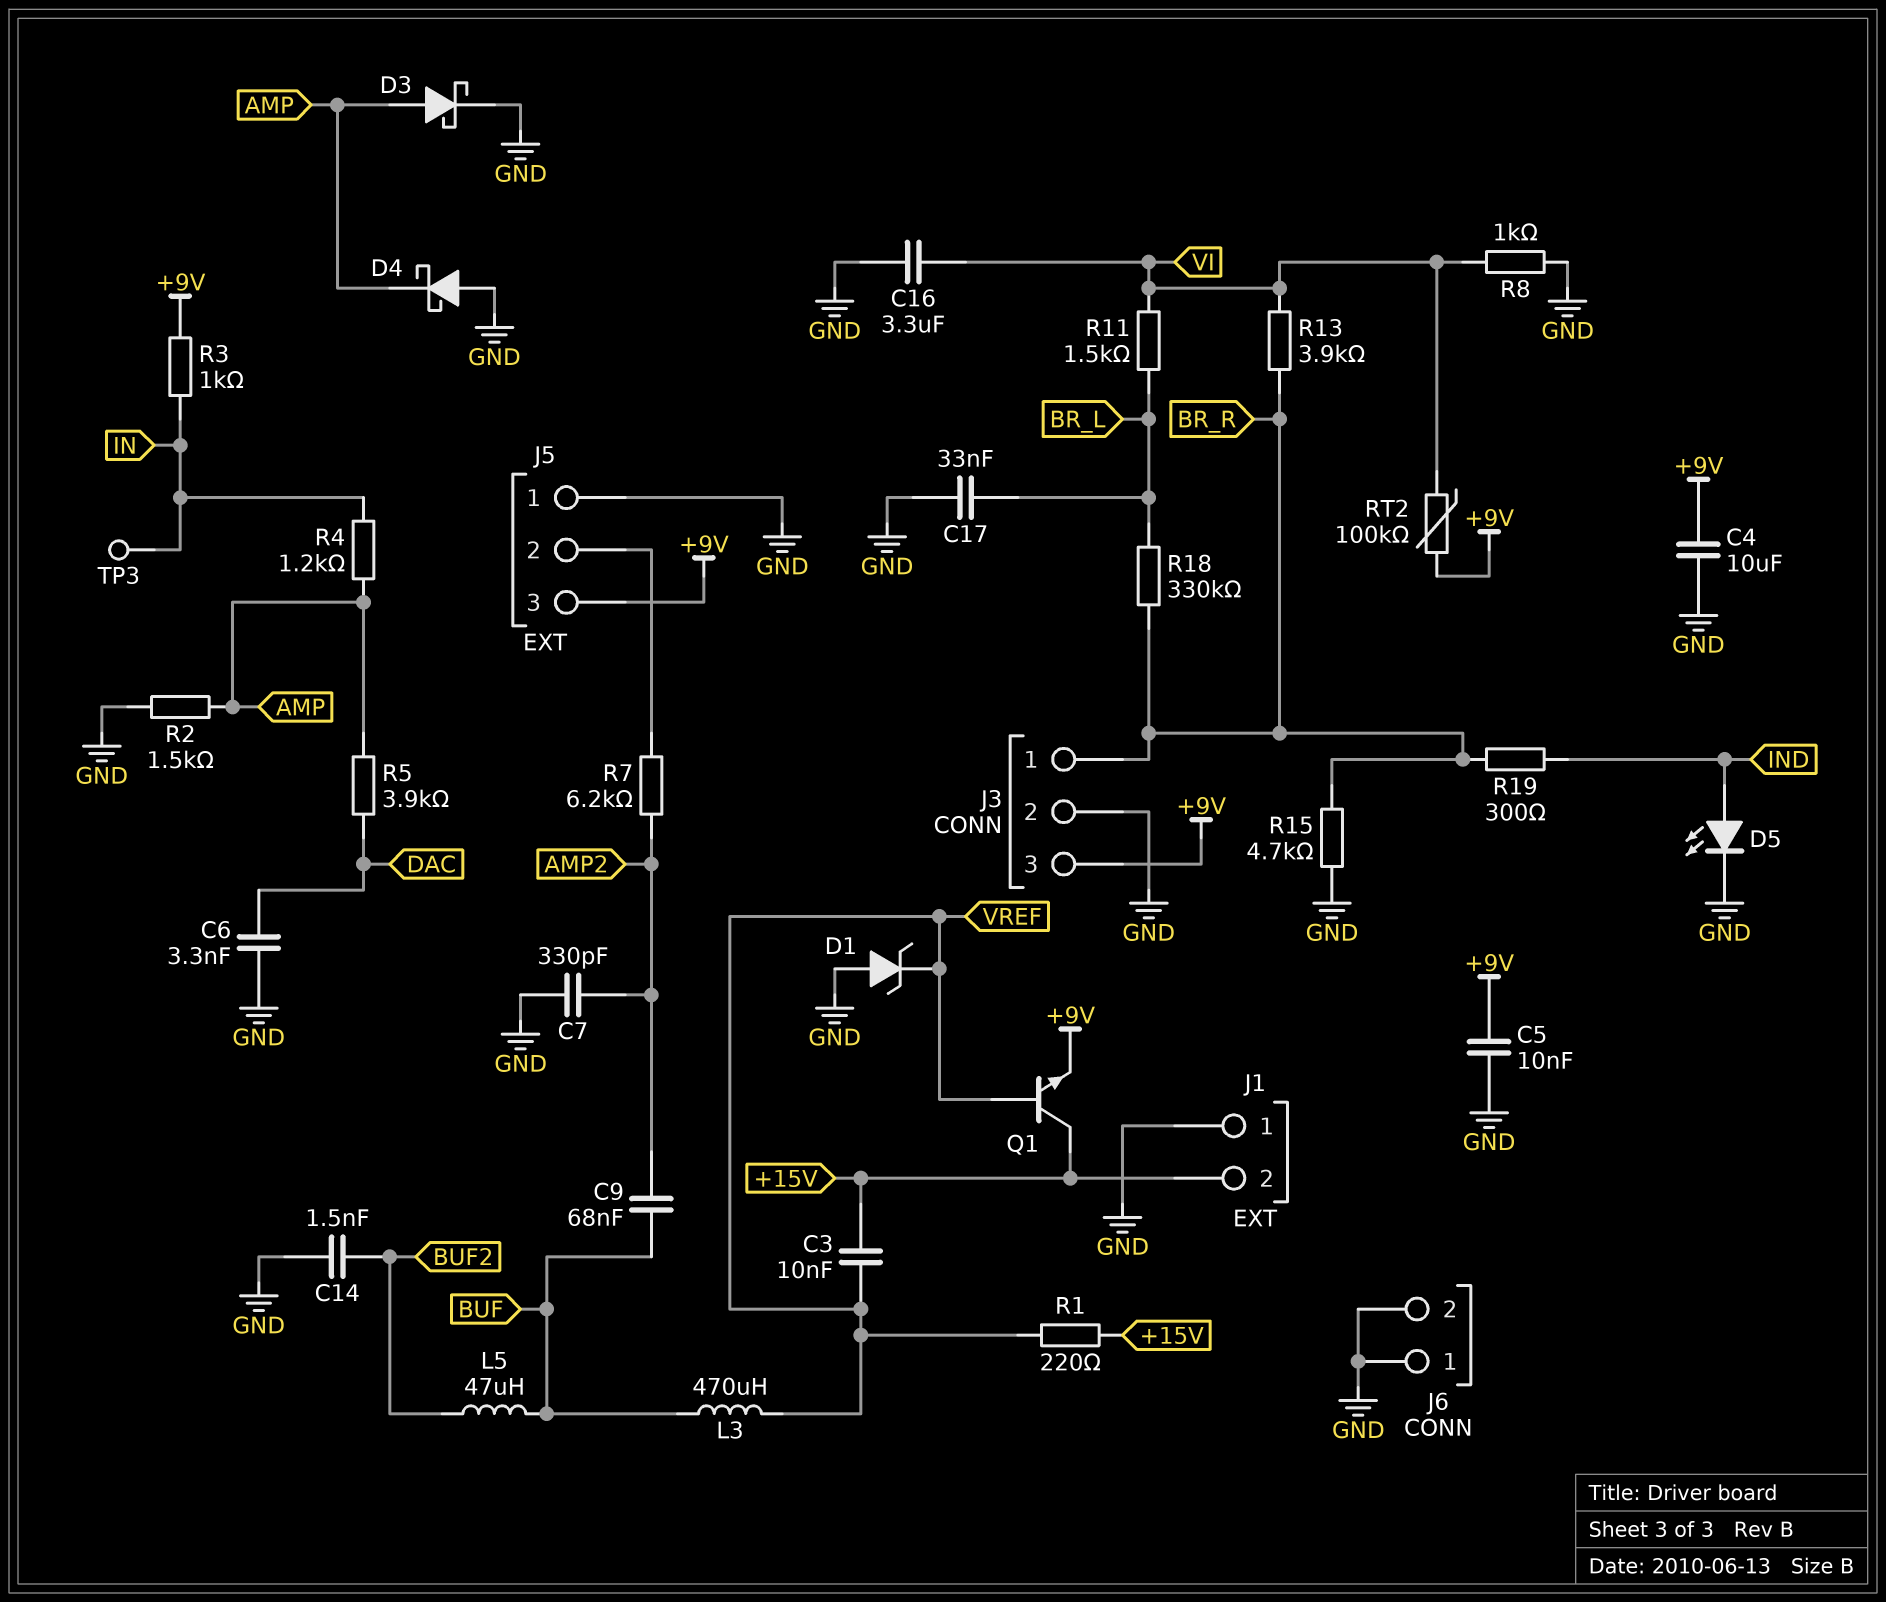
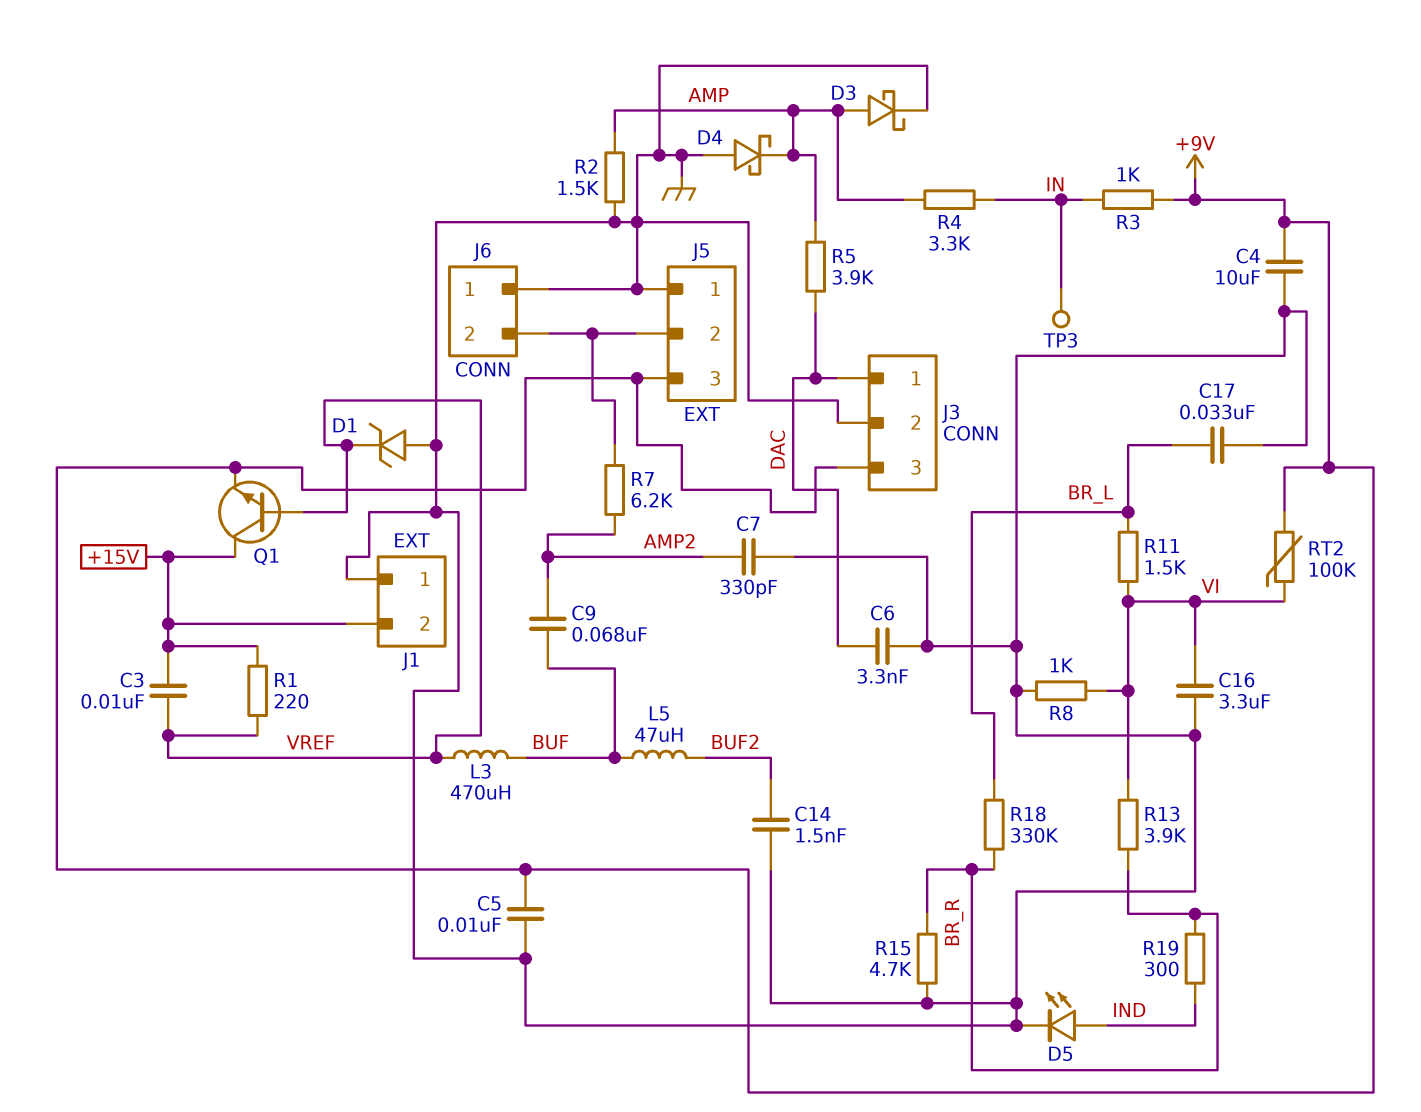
J3 pin 1: BR_R -> DAC
J6 pin 2: GND -> J5/2
R4: 1.2k (AMP, IN) -> 3.3k (AMP, IN)

